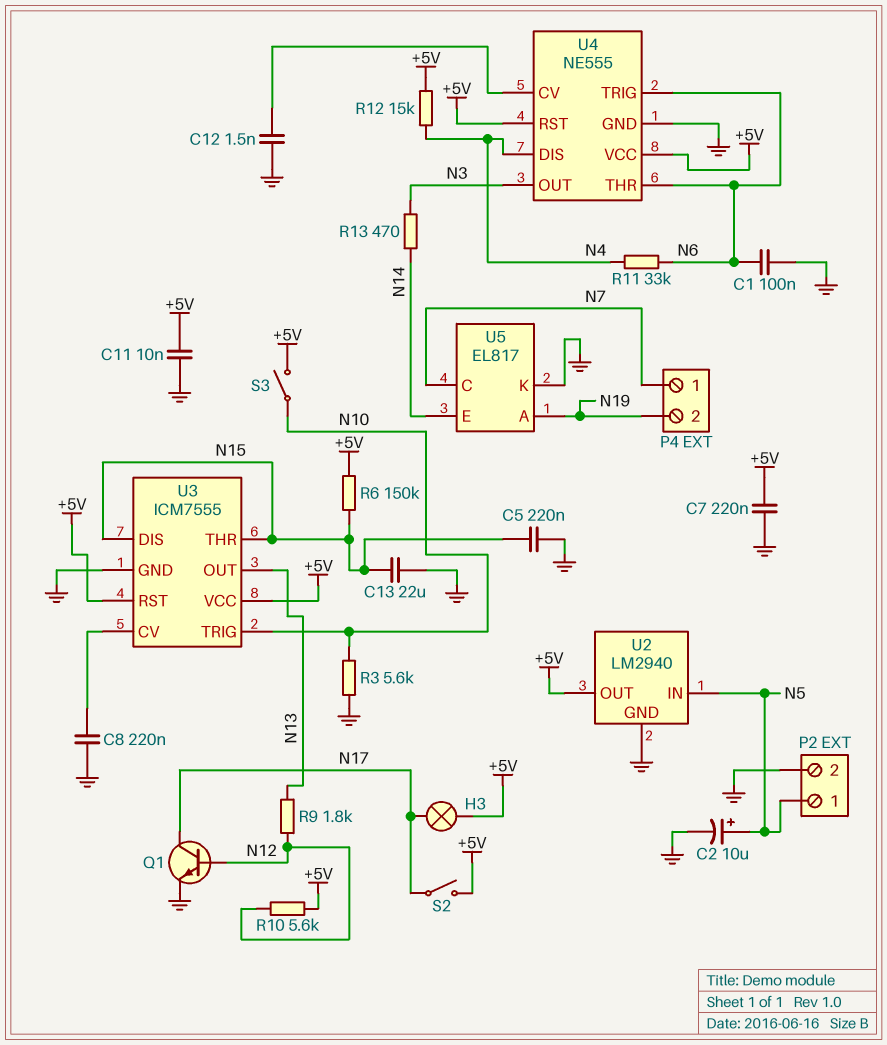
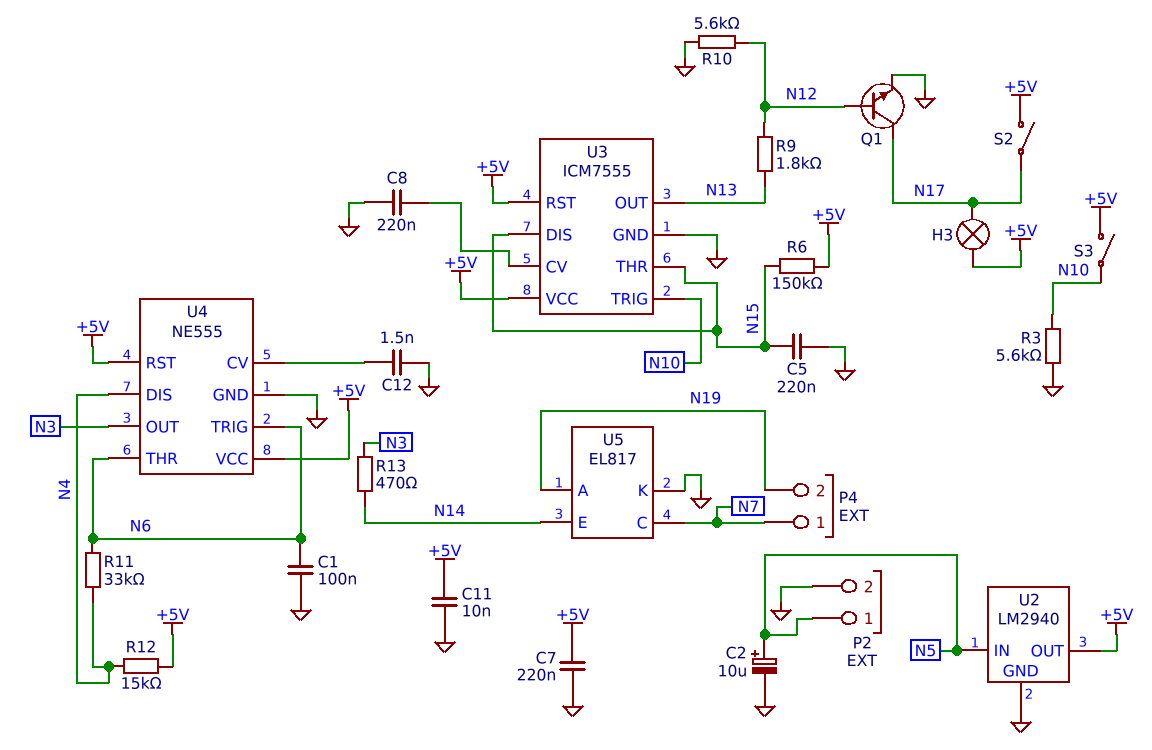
C13: 22uF (GND, N15) -> none
R10: 5.6k (+5V, N12) -> 5.6k (GND, N12)

